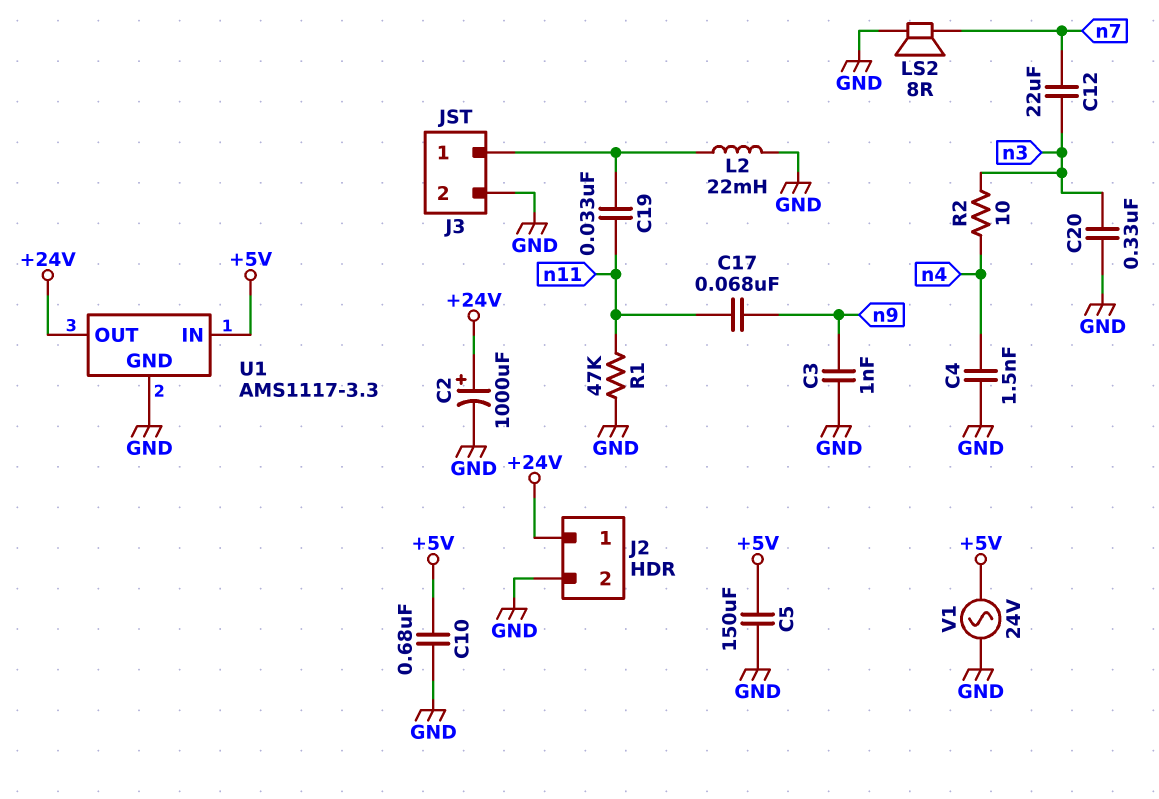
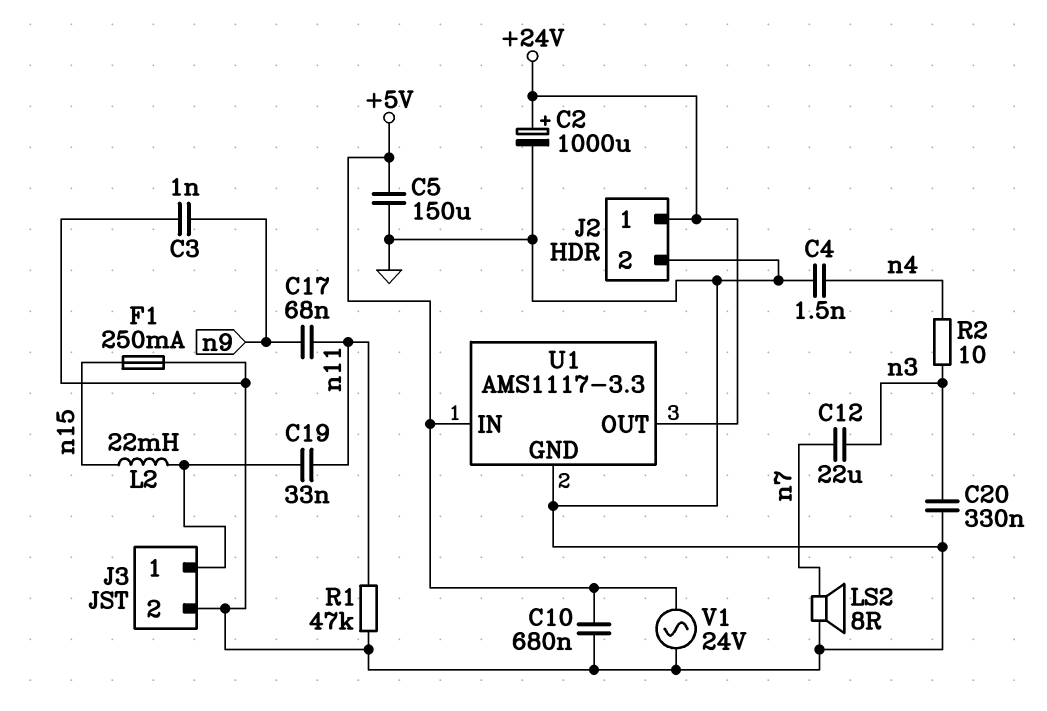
F1: none -> 250mA (GND, n15)
L2: 22mH (GND, J3/1) -> 22mH (J3/1, n15)

